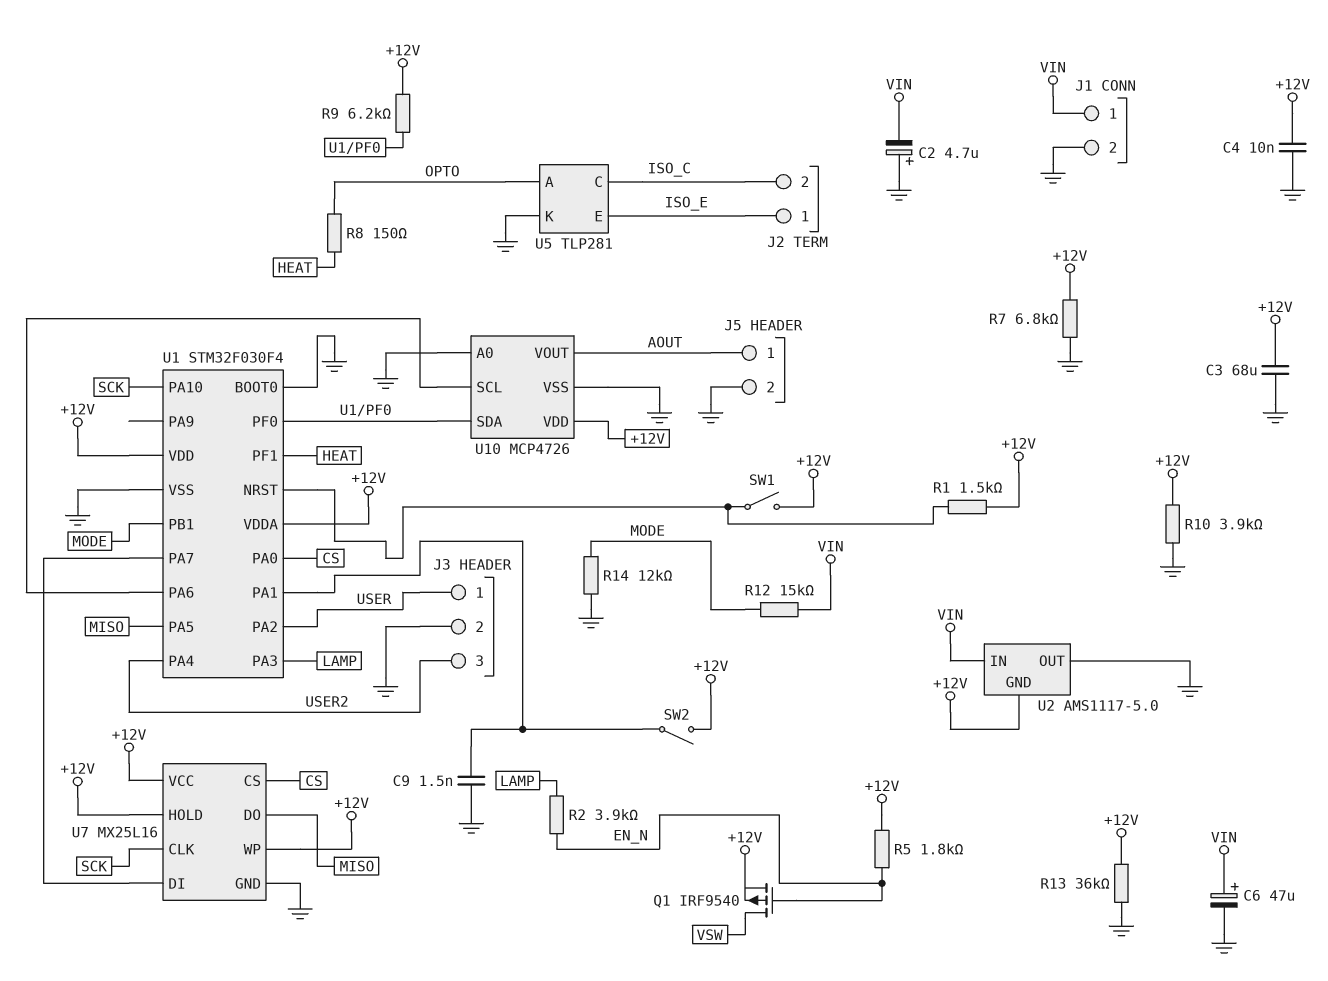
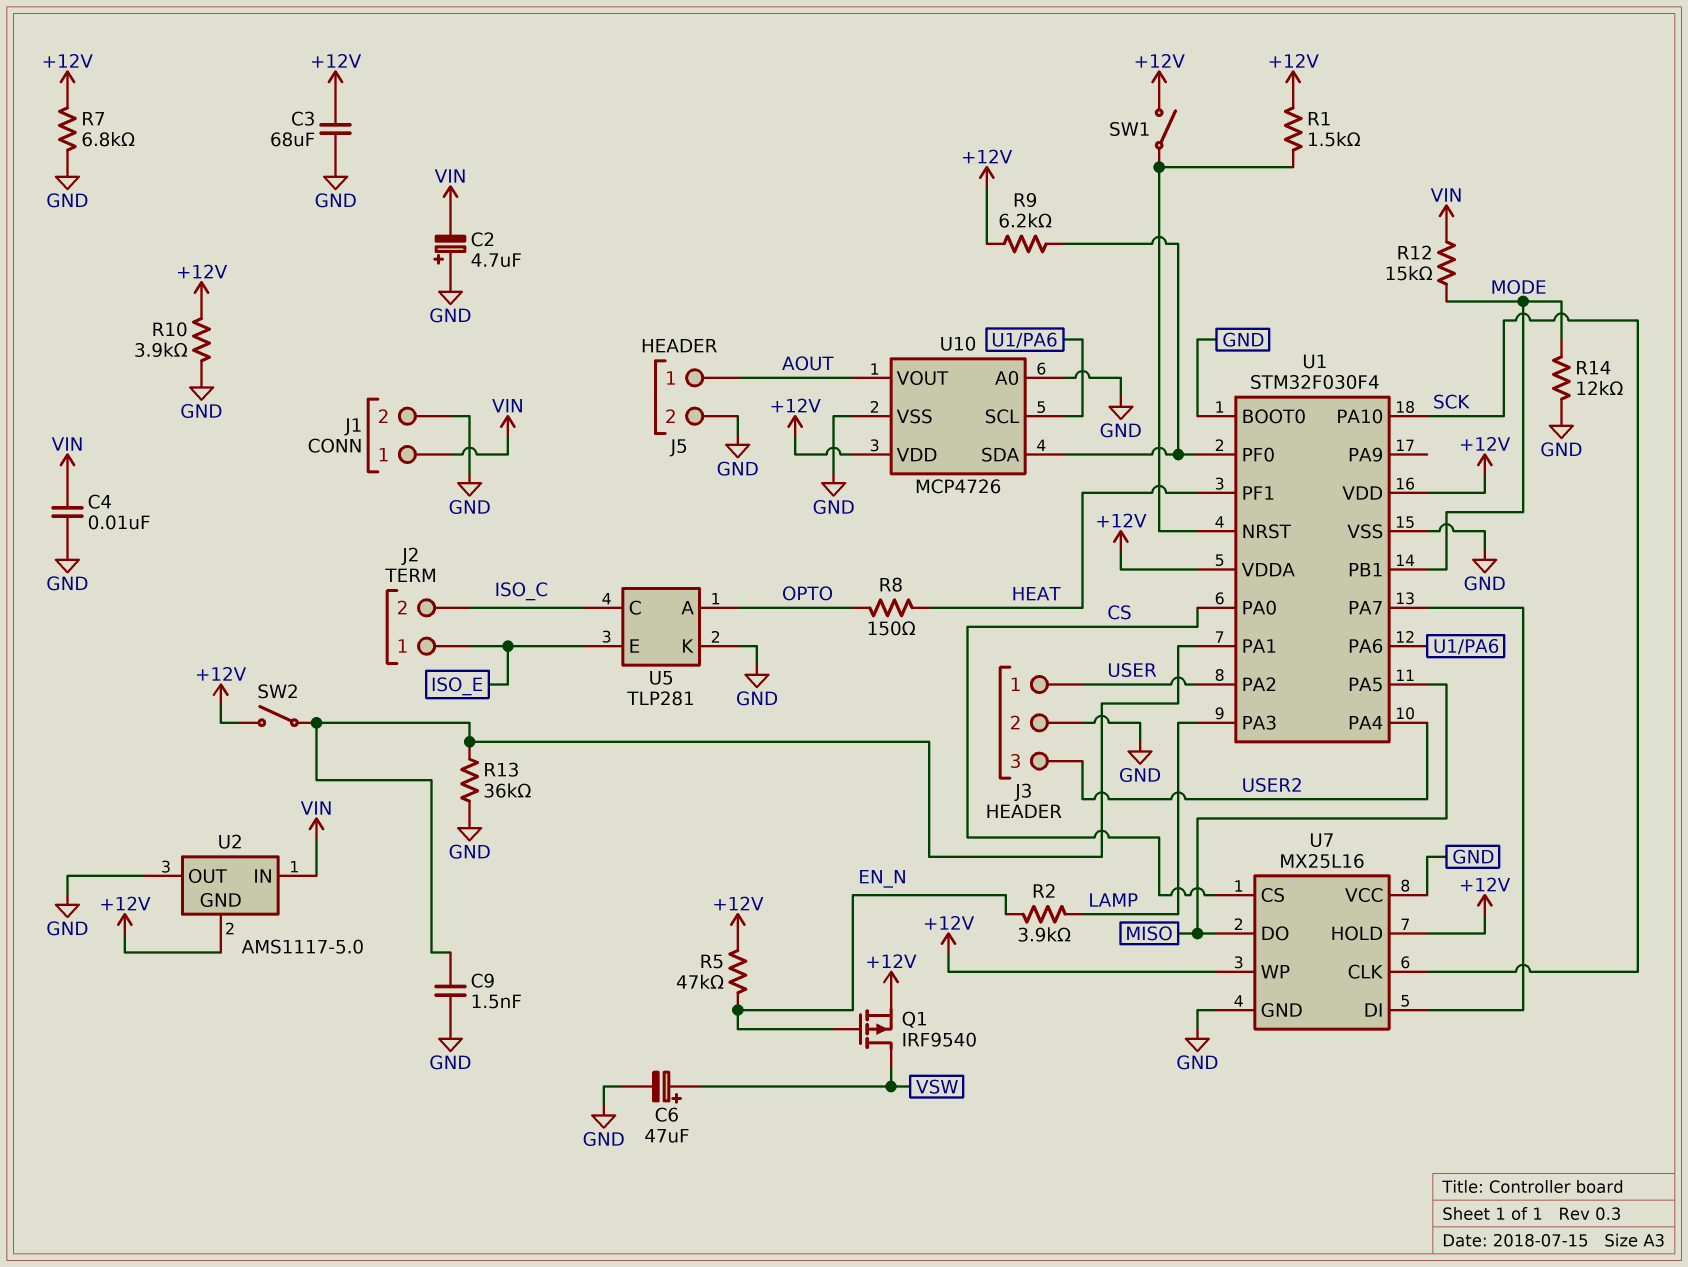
C4: 10nF (+12V, GND) -> 10nF (GND, VIN)
C6: 47uF (plus VIN, minus GND) -> 47uF (plus VSW, minus GND)
R5: 1.8k (+12V, EN_N) -> 47k (+12V, EN_N)
R13: 36k (+12V, GND) -> 36k (GND, U1/PA1)
U7 pin VCC: +12V -> GND

